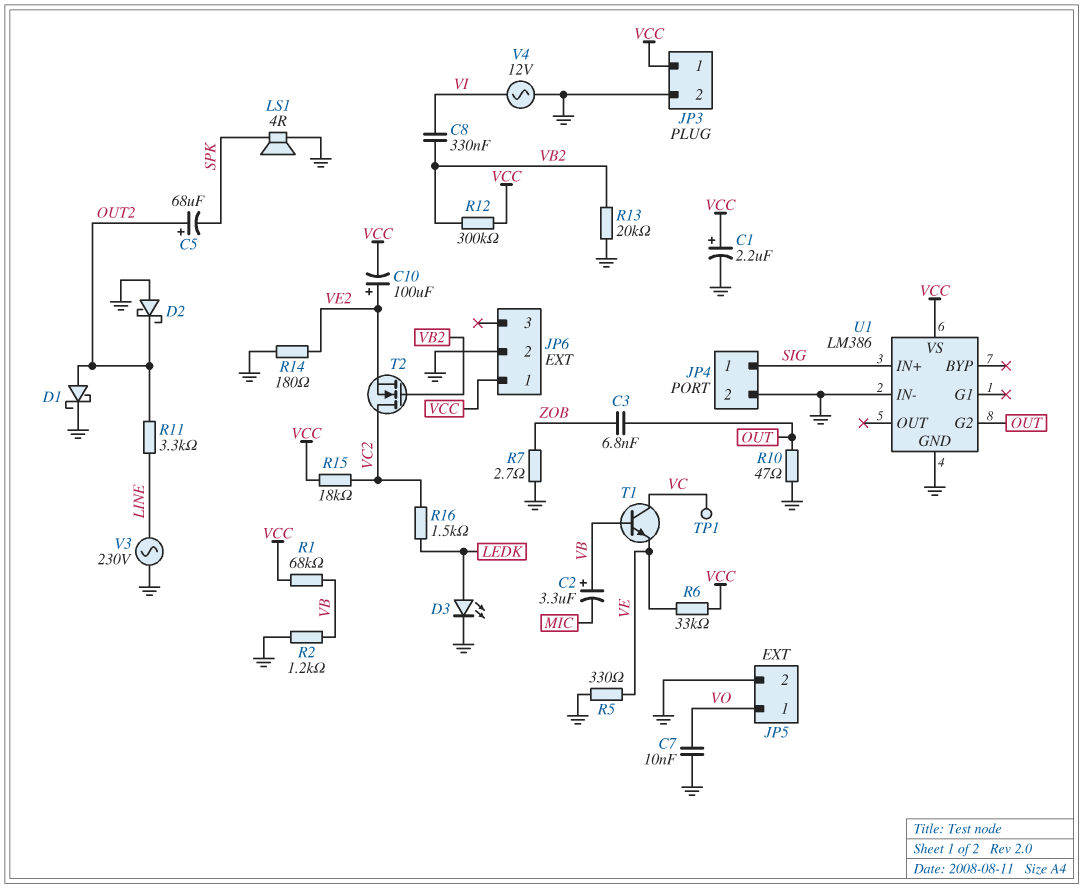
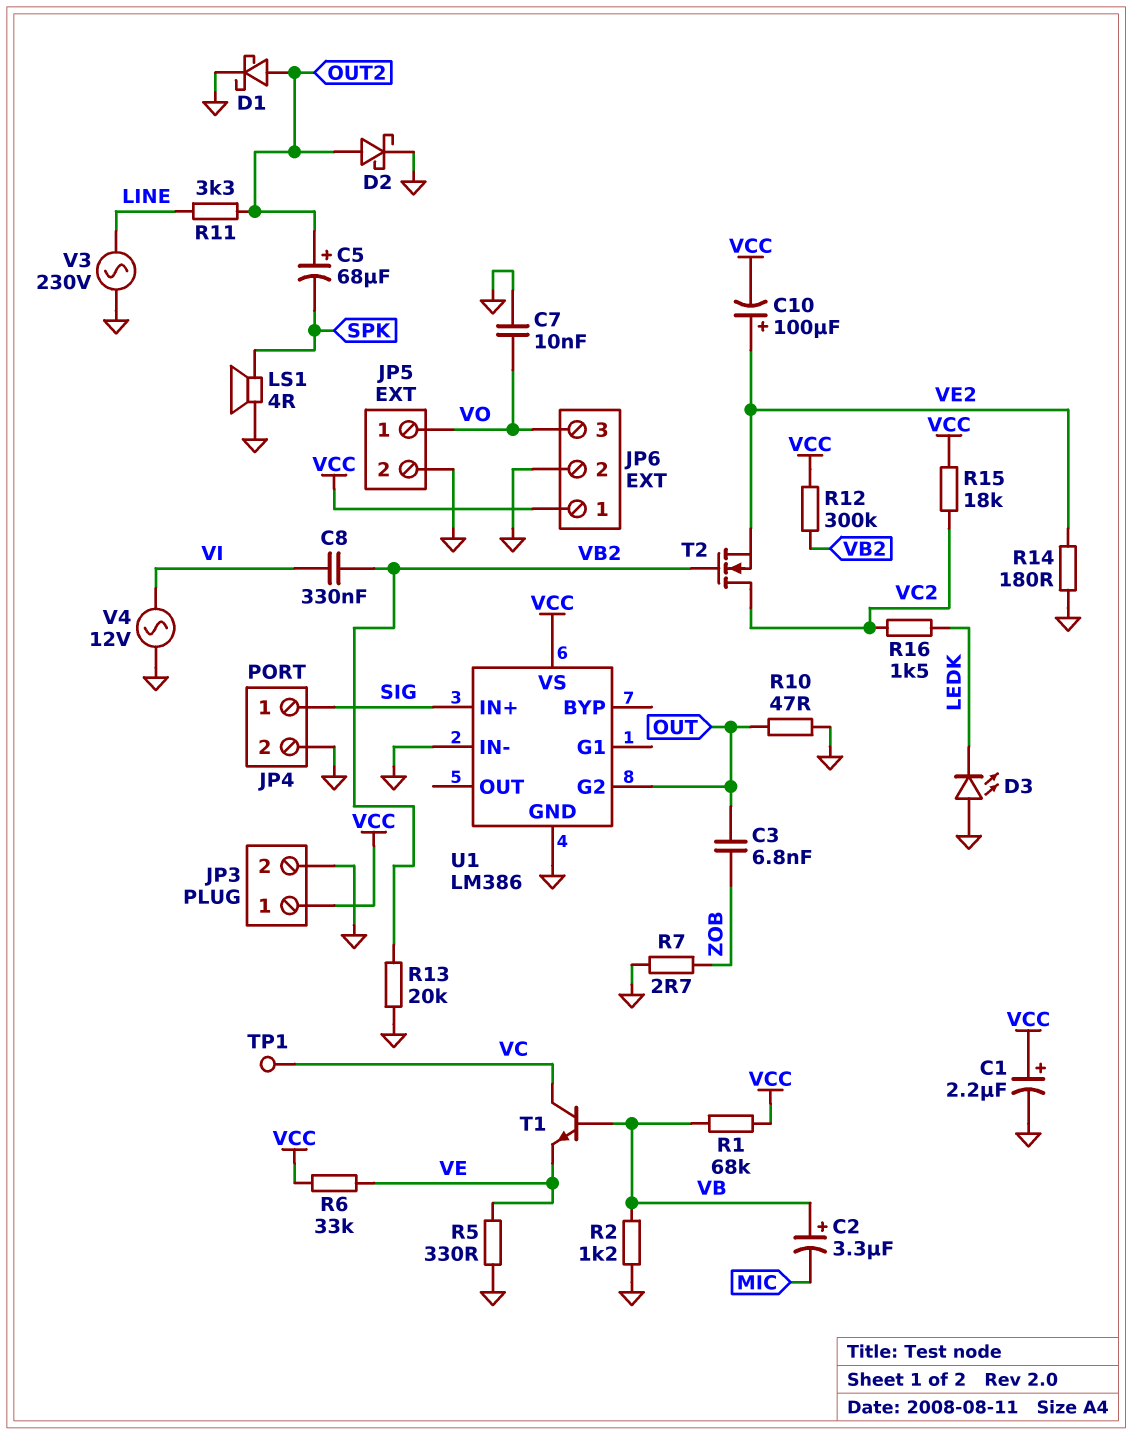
D2: schottky (A GND, K OUT2) -> schottky (A OUT2, K GND)
D3: LED (A LEDK, K GND) -> LED (A GND, K LEDK)
JP6 pin 3: none -> VO

